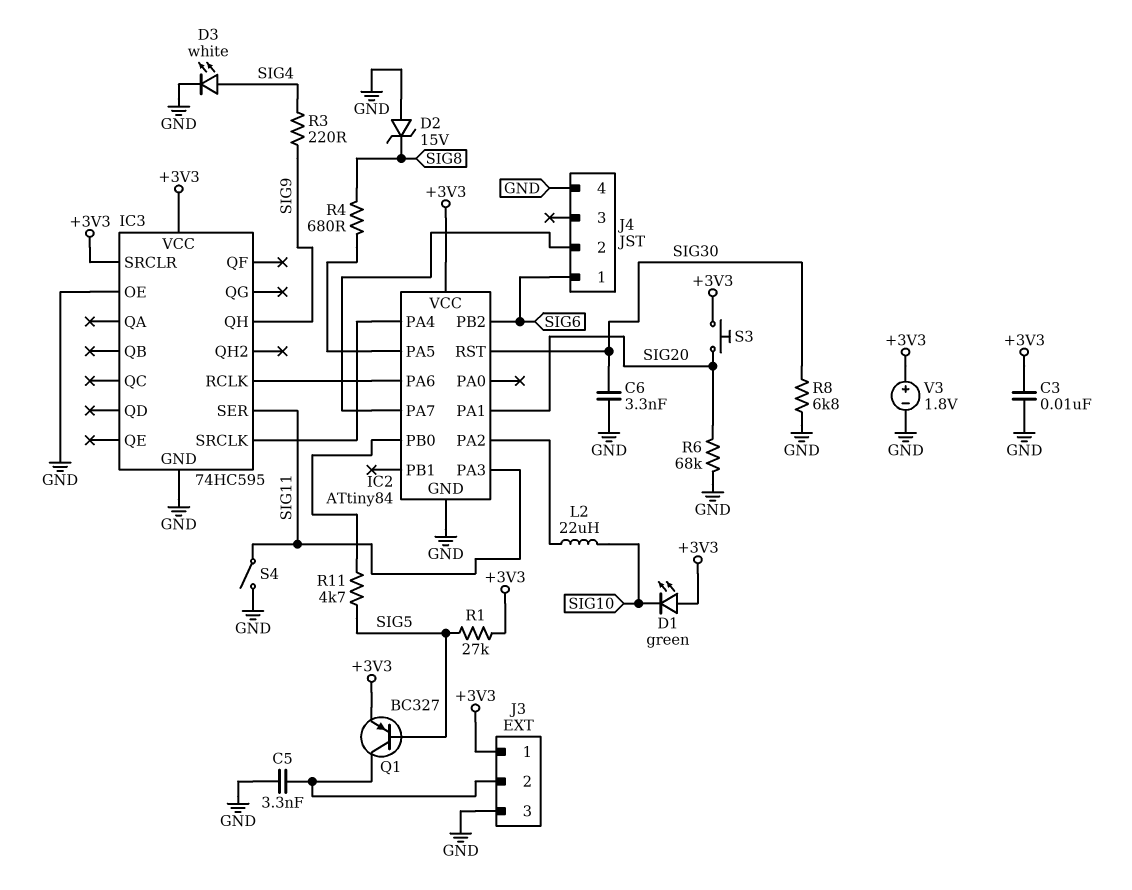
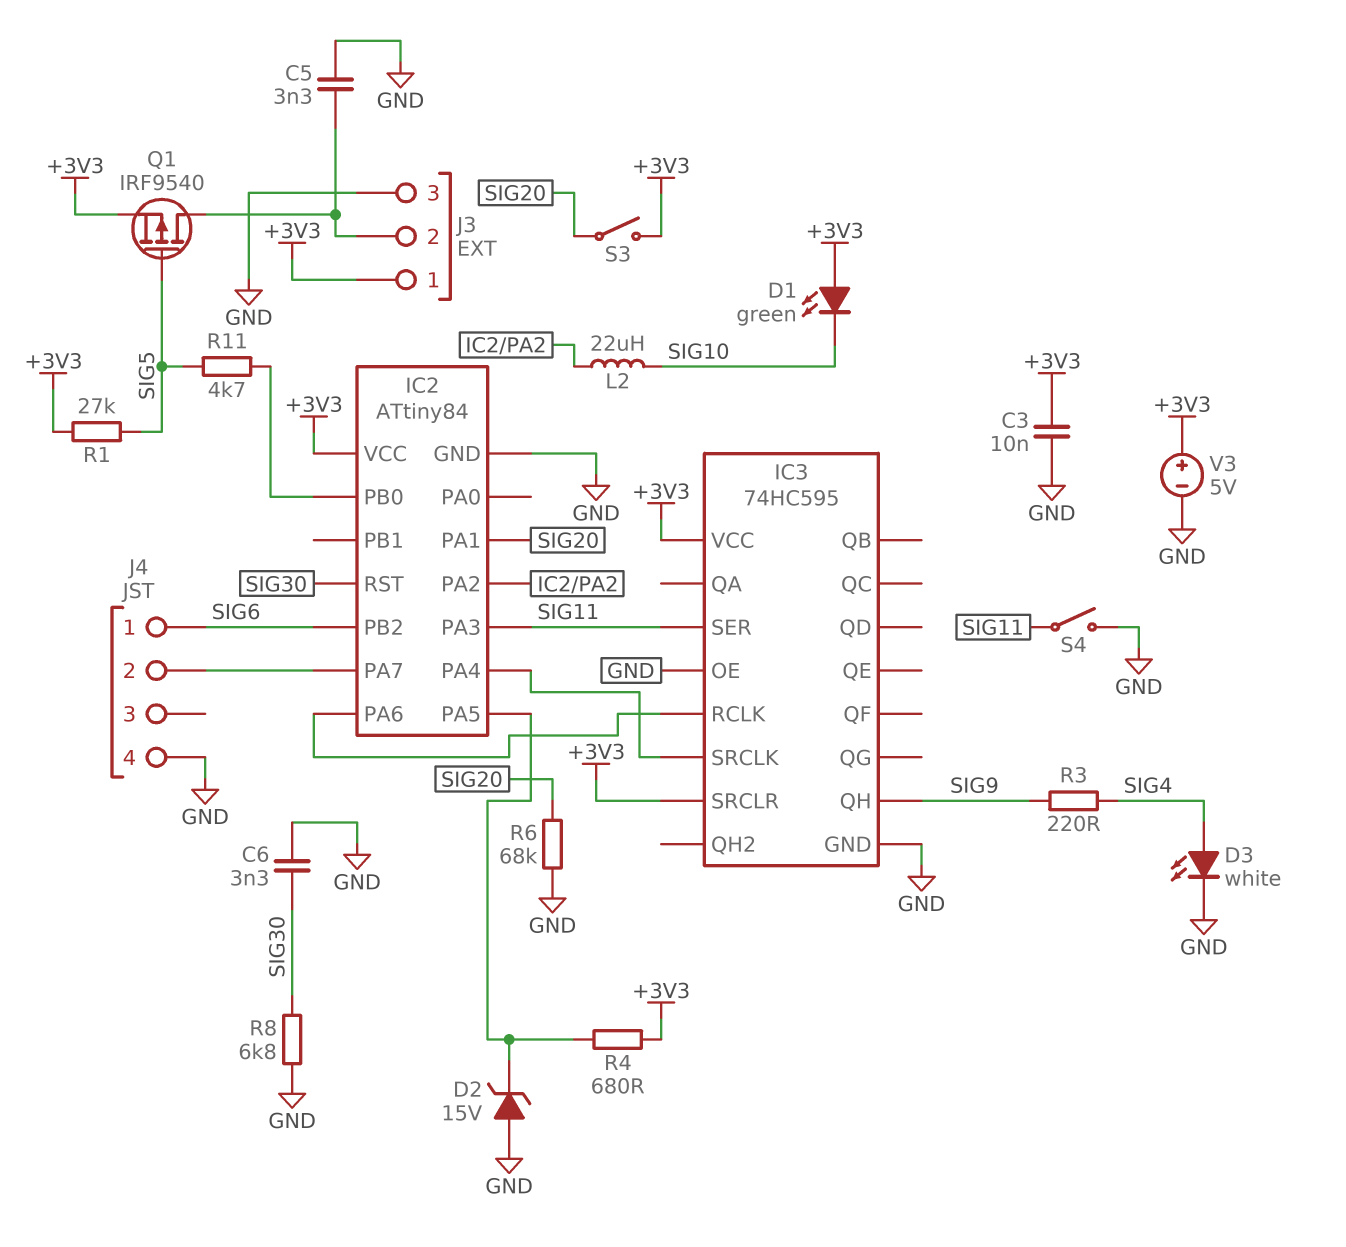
D2: zener 15V (A GND, K SIG8) -> zener 15V (A GND, K IC2/PA5)
Q1: PNP BC327 (B SIG5, C J3/2, E +3V3) -> PMOS IRF9540 (G SIG5, D J3/2, S +3V3)
R4: 680 (IC2/PA5, SIG8) -> 680 (+3V3, IC2/PA5)
S3: button (+3V3, SIG20) -> switch (+3V3, SIG20)
V3: 1.8V (plus +3V3, minus GND) -> 5V (plus +3V3, minus GND)

